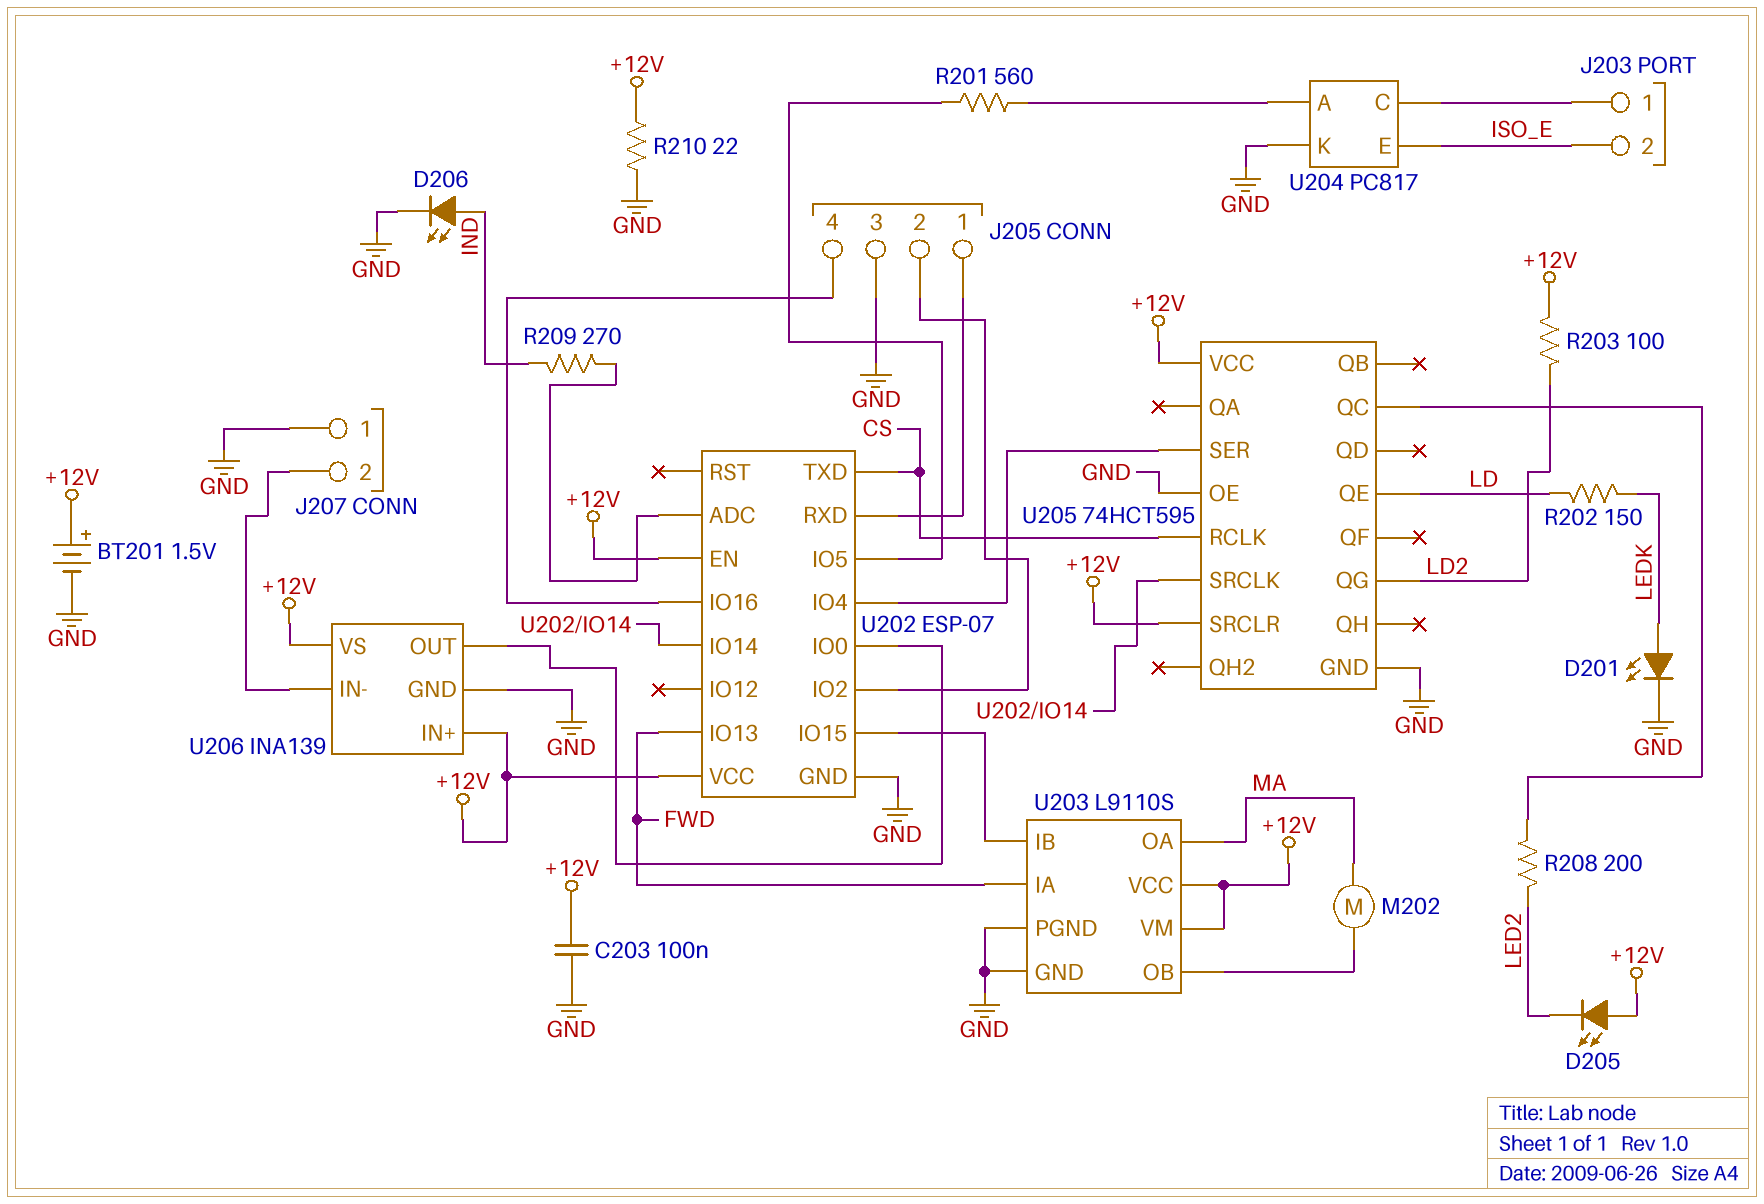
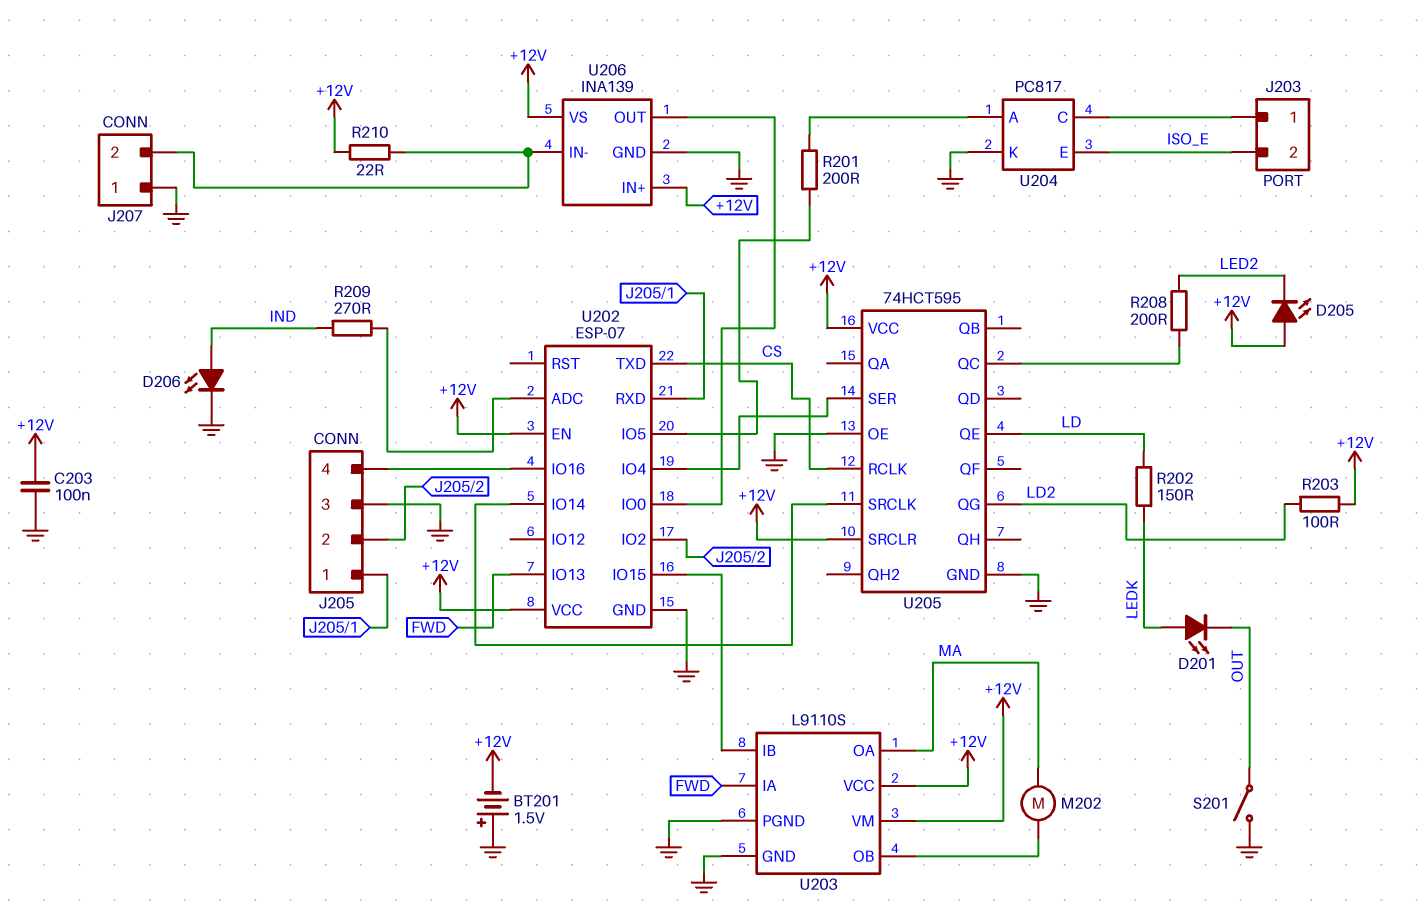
BT201: 1.5V (plus +12V, minus GND) -> 1.5V (plus GND, minus +12V)
D201: LED (A LEDK, K GND) -> LED (A LEDK, K OUT)
R201: 560 (U202/IO5, U204/A) -> 200 (U202/IO5, U204/A)
R210: 22 (+12V, GND) -> 22 (+12V, J207/2)
S201: none -> switch (GND, OUT)

